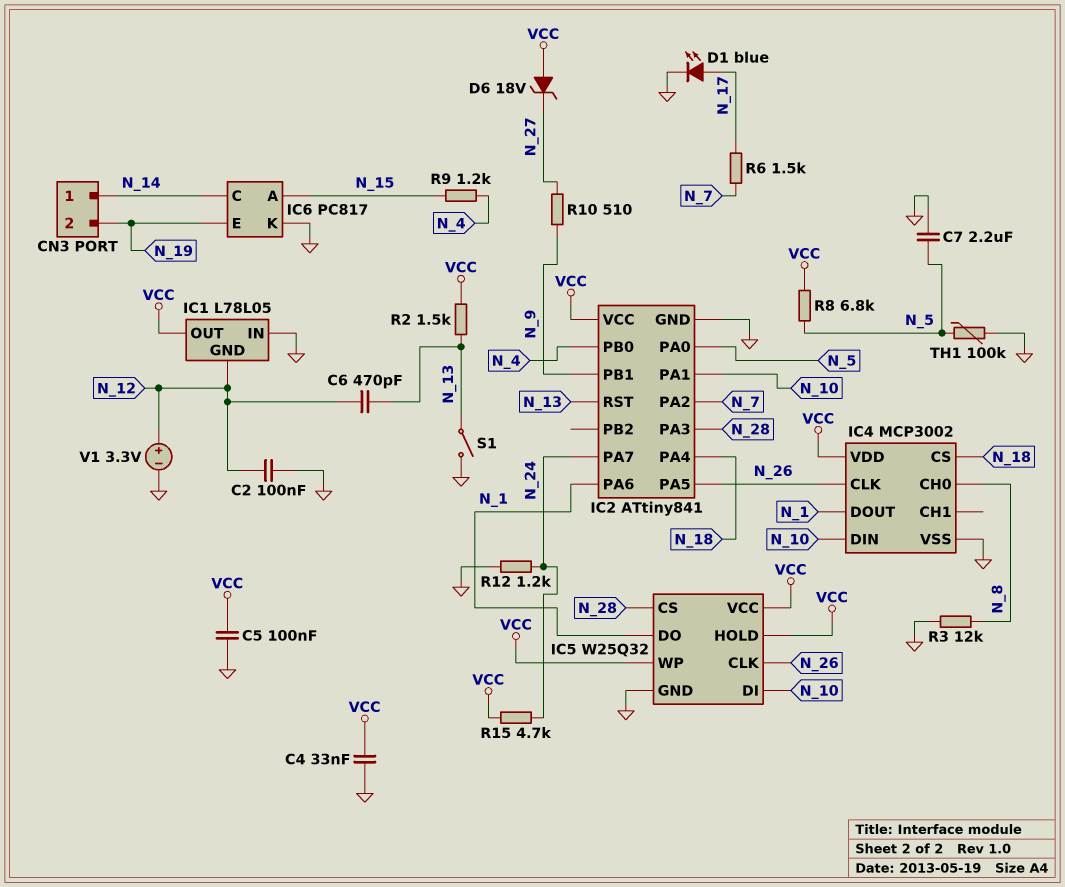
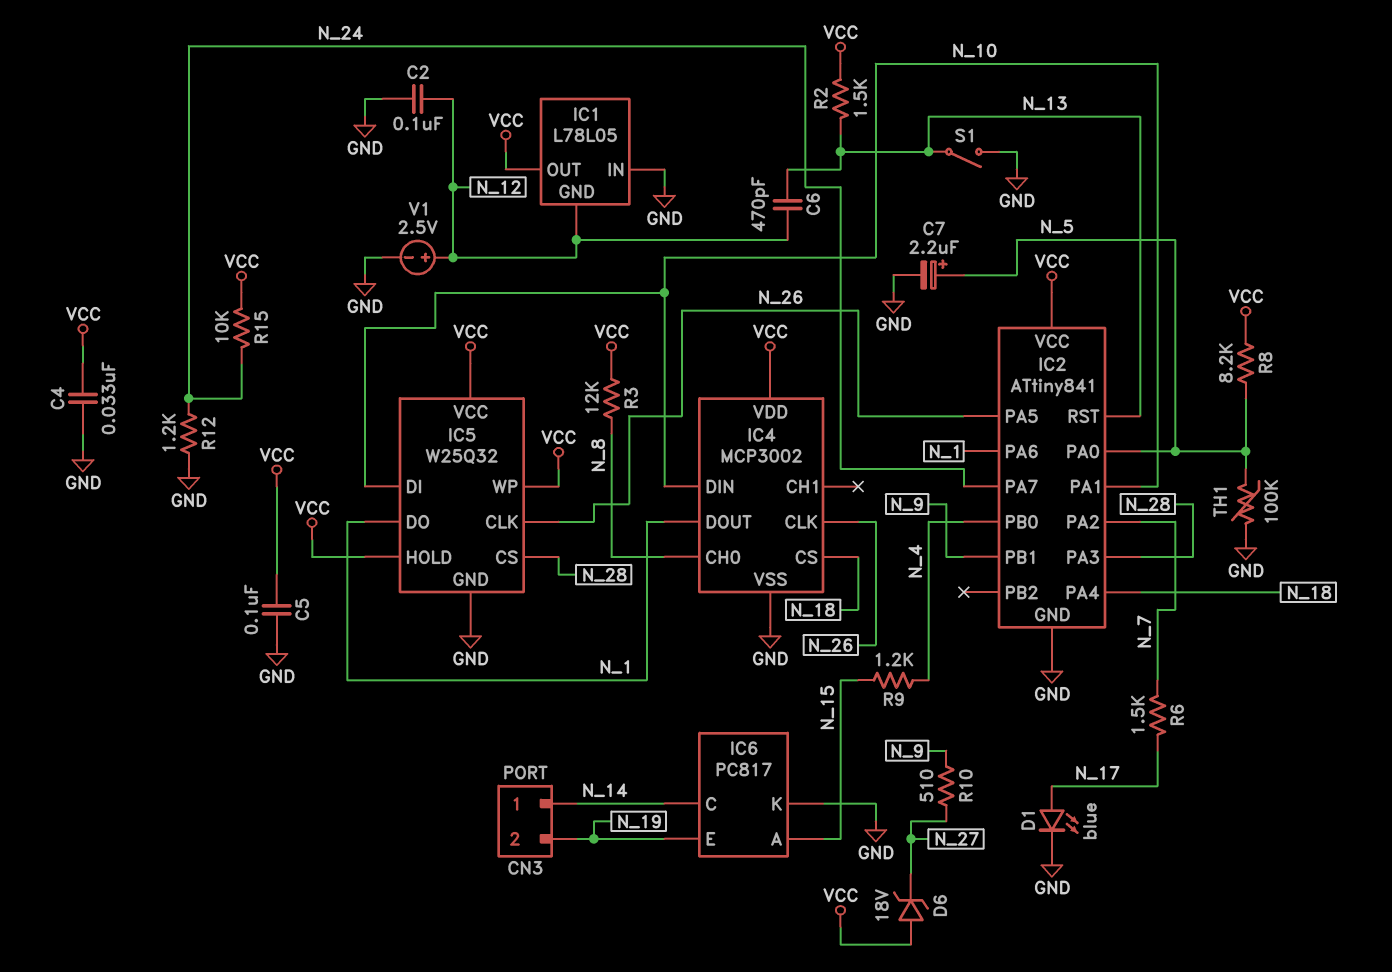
C7: 2.2uF (GND, N_5) -> 2.2uF (plus N_5, minus GND)
R3: 12k (GND, N_8) -> 12k (N_8, VCC)
R8: 6.8k (N_5, VCC) -> 8.2k (N_5, VCC)
R15: 4.7k (N_24, VCC) -> 10k (N_24, VCC)
V1: 3.3V (plus N_12, minus GND) -> 2.5V (plus N_12, minus GND)

